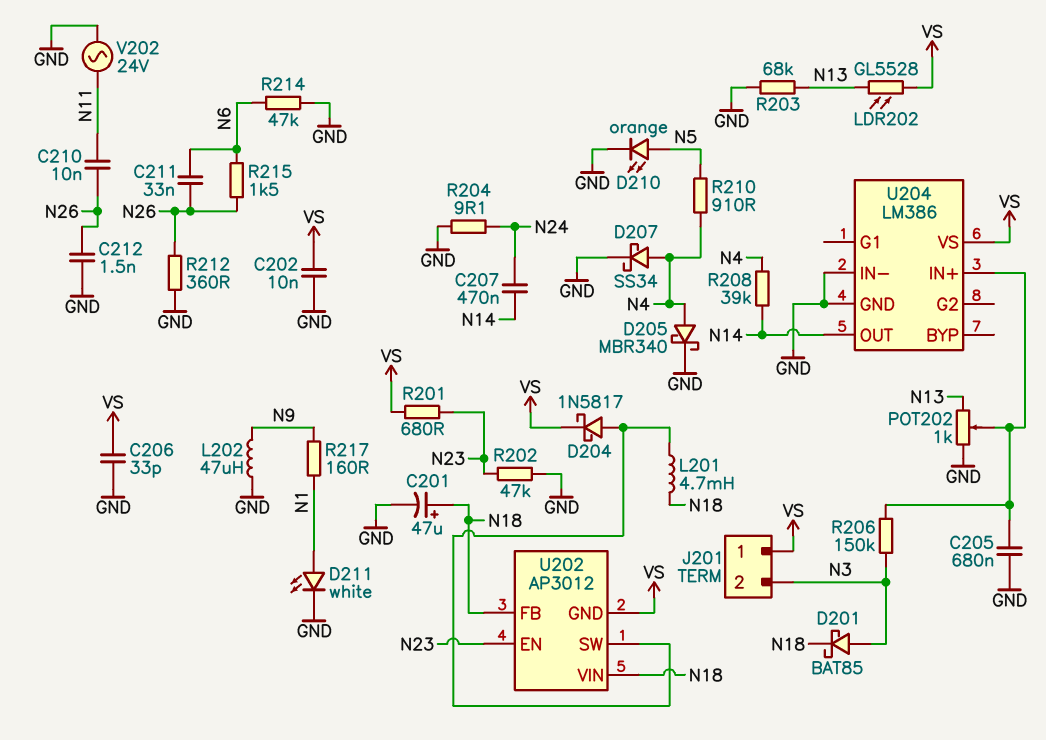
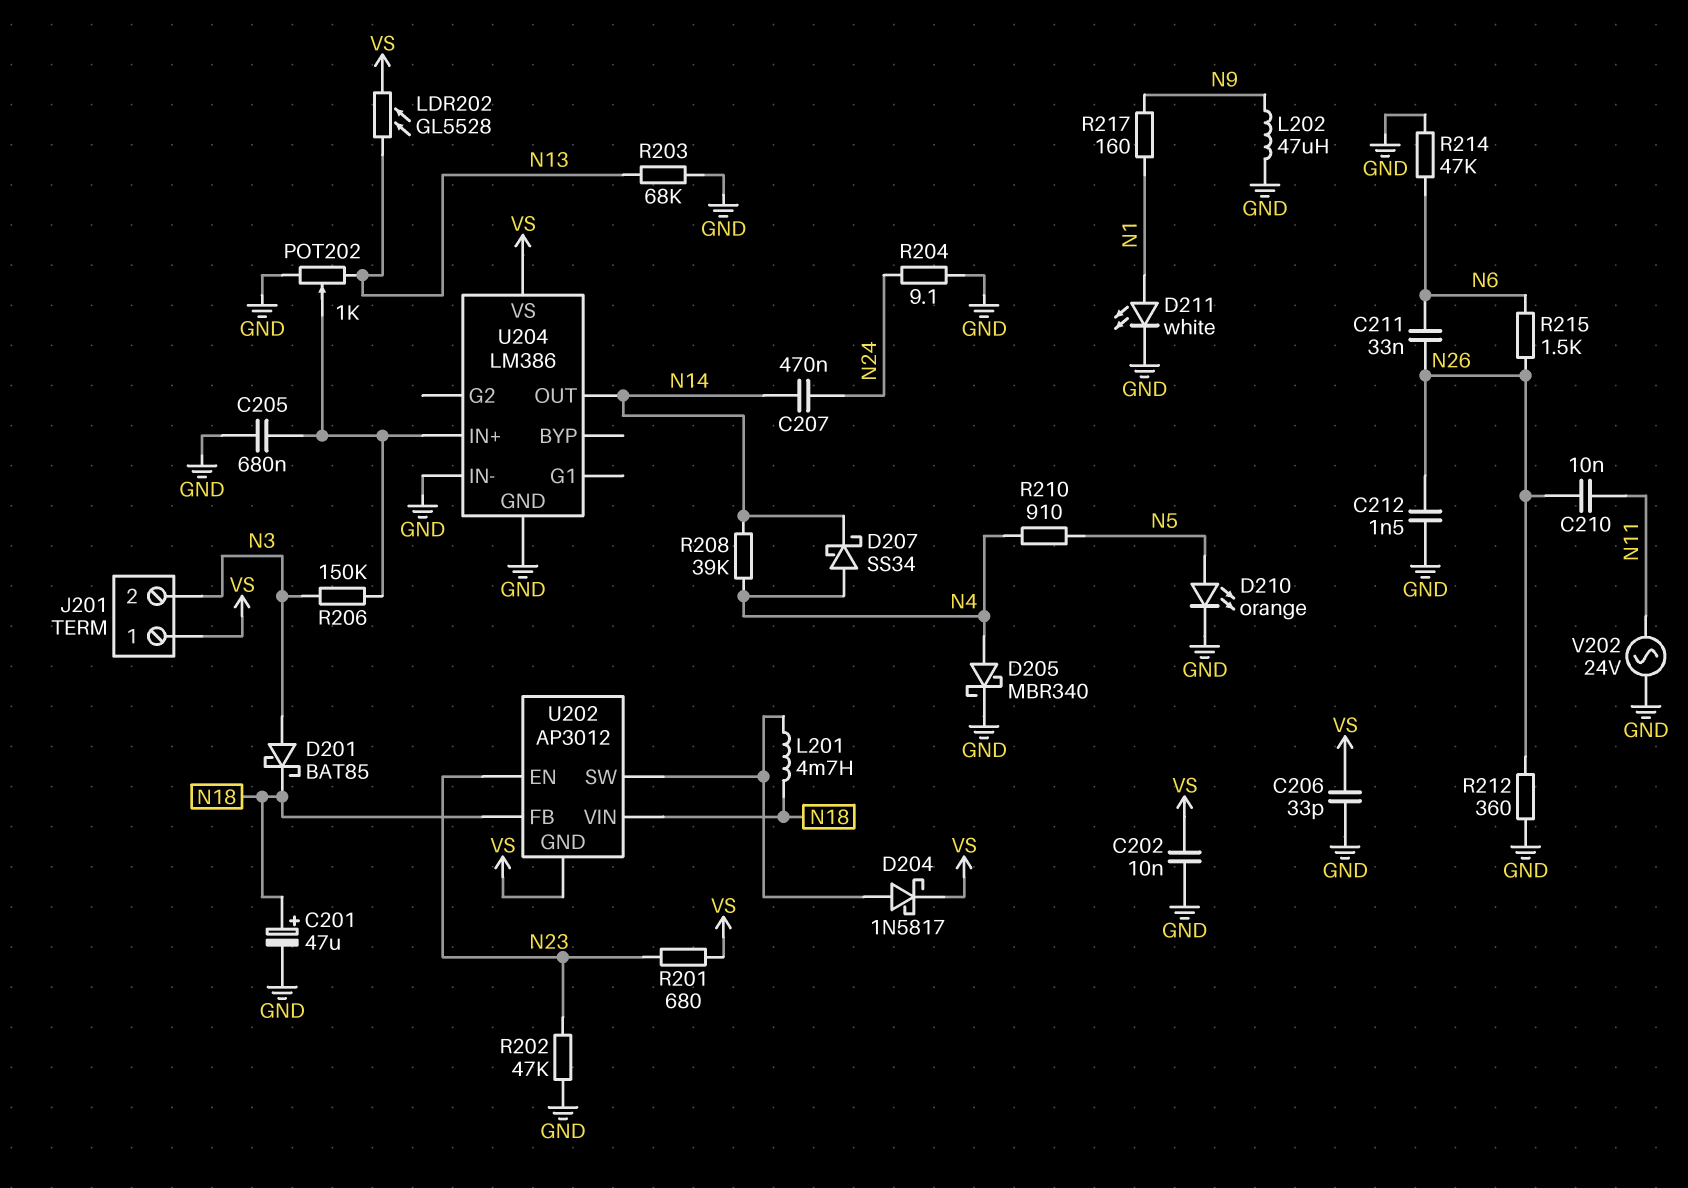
D207: schottky SS34 (A N4, K GND) -> schottky SS34 (A N4, K N14)

